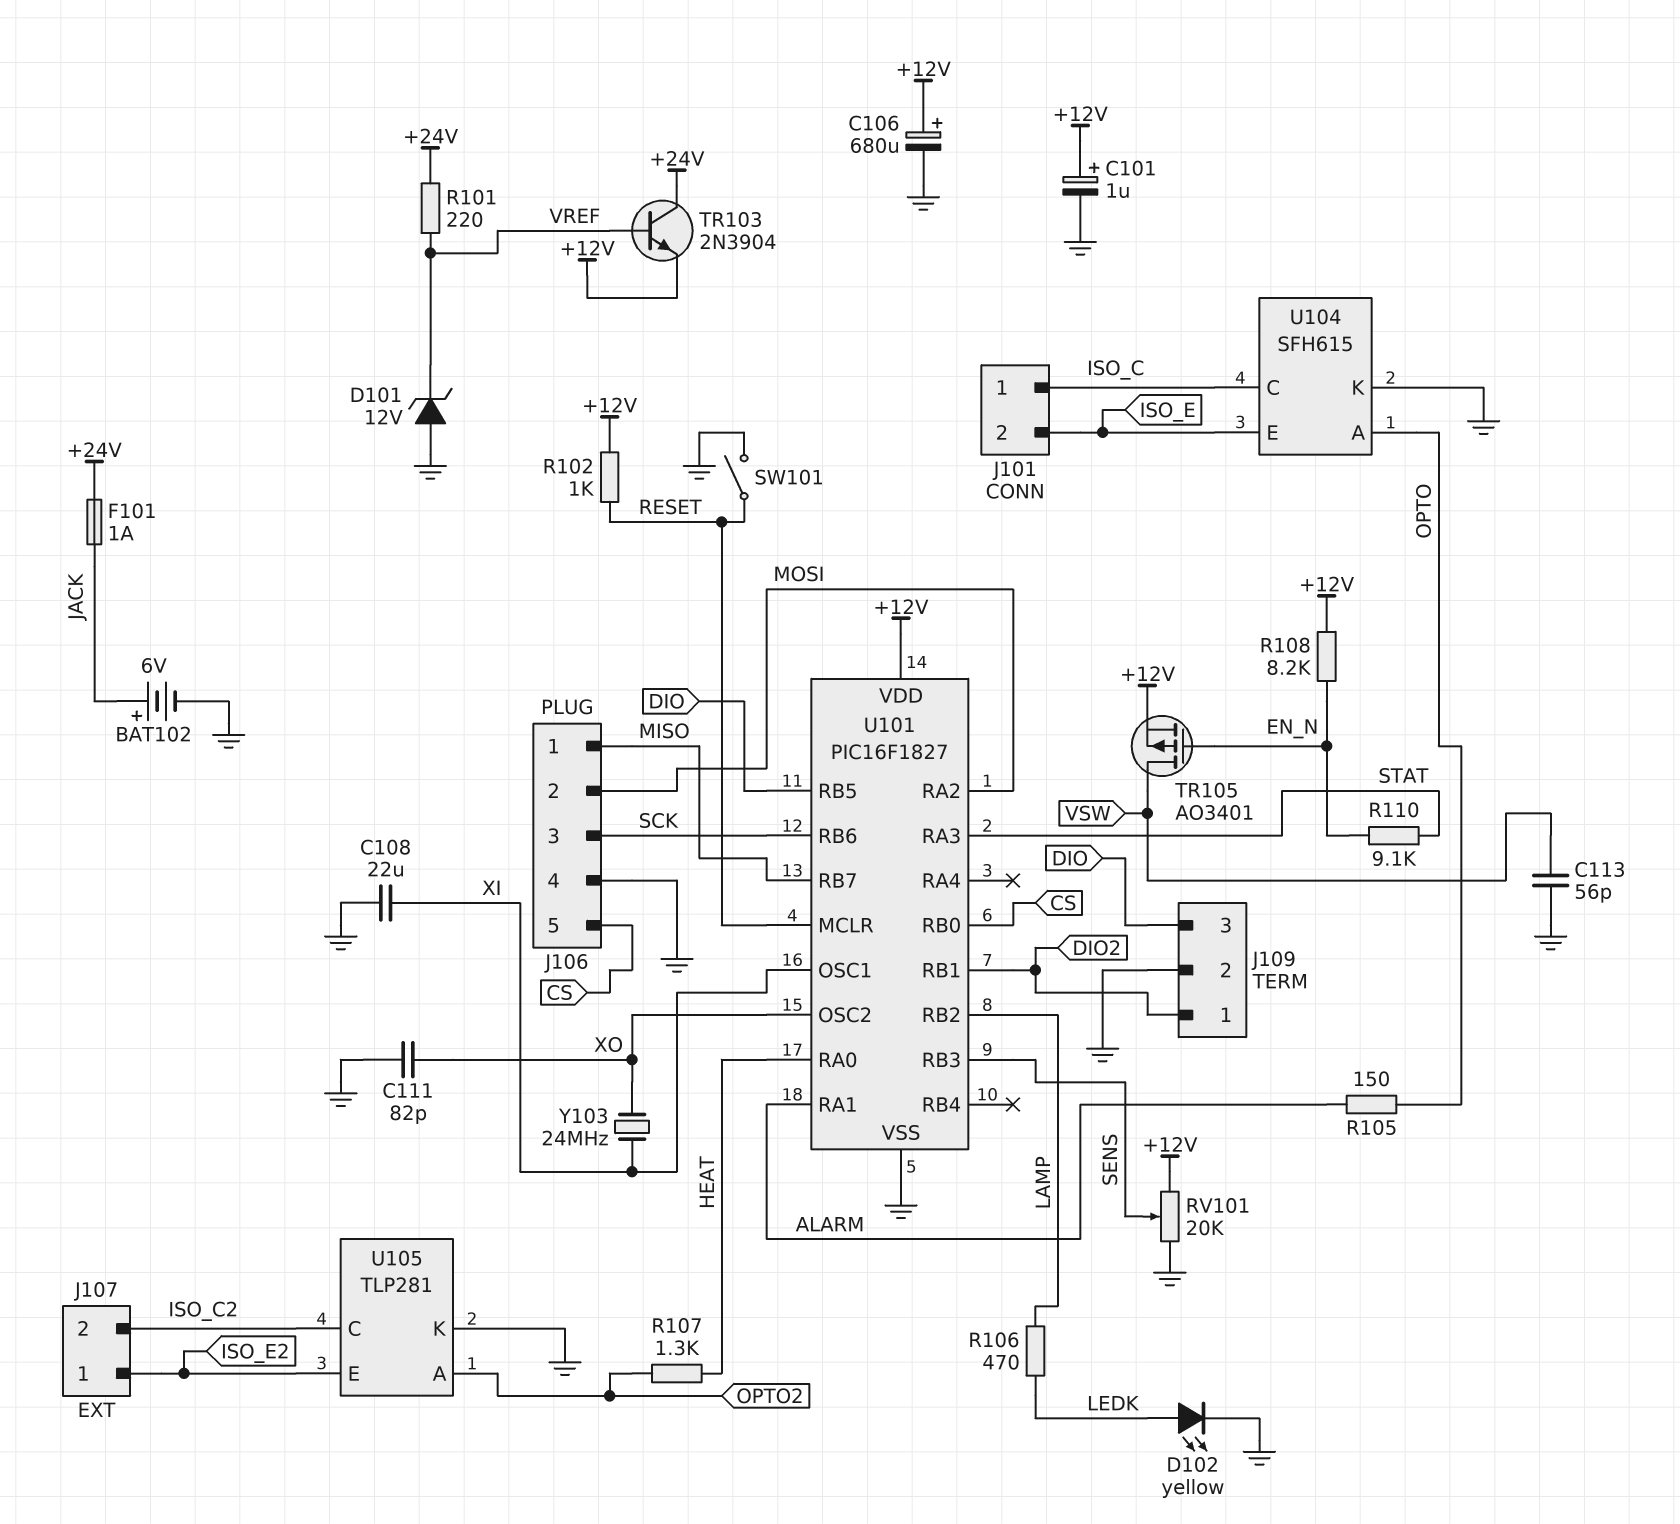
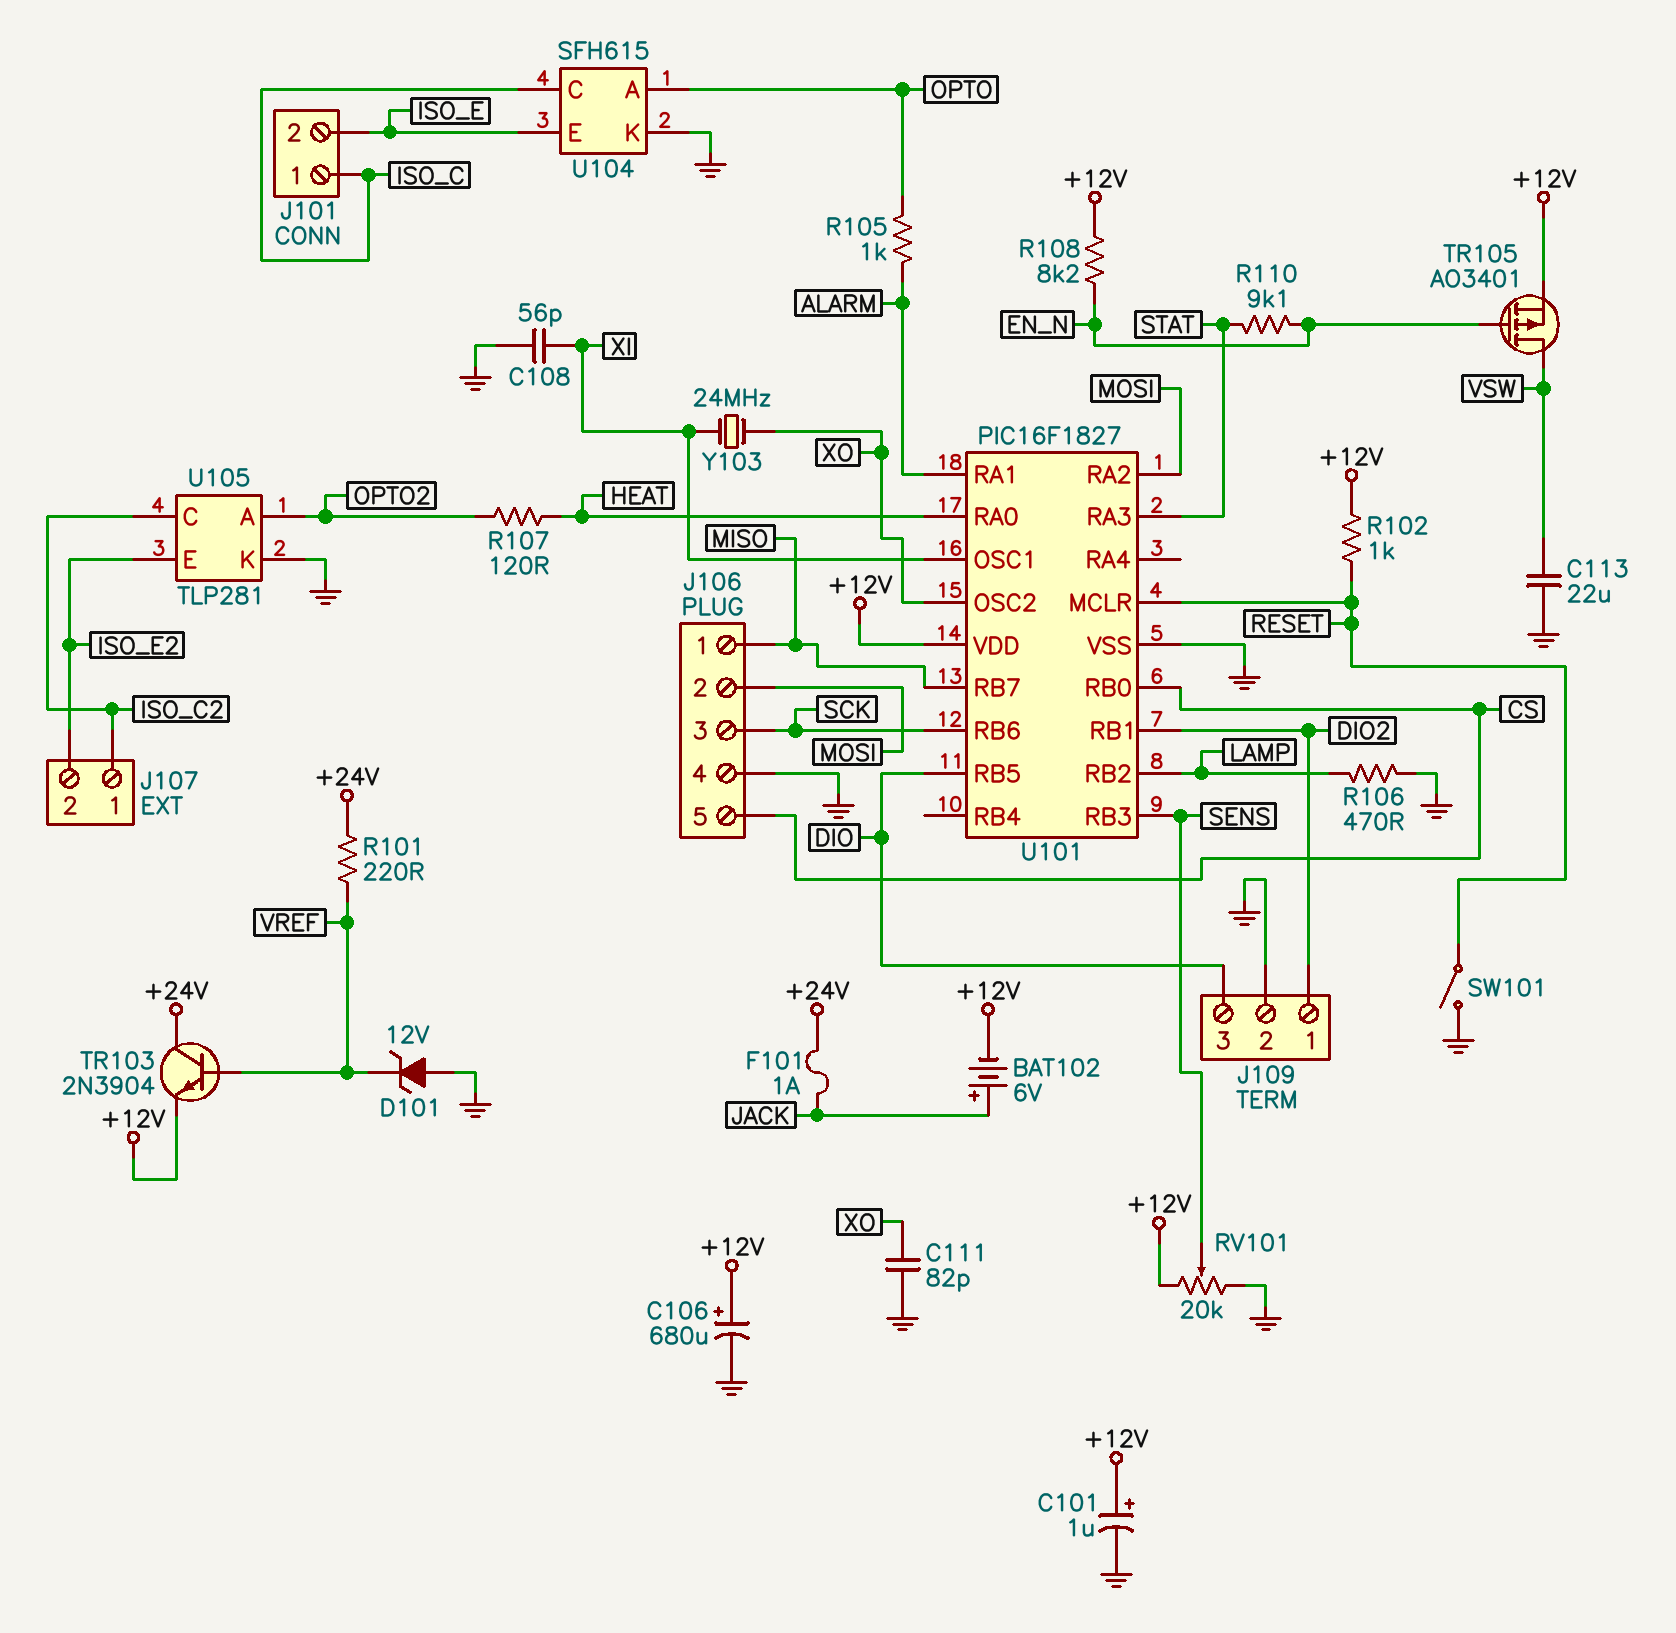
BAT102: 6V (plus JACK, minus GND) -> 6V (plus JACK, minus +12V)
C108: 22uF (GND, XI) -> 56pF (GND, XI)
C113: 56pF (GND, VSW) -> 22uF (GND, VSW)
D102: LED yellow (A LEDK, K GND) -> none
J107 pin 1: ISO_E2 -> ISO_C2
J107 pin 2: ISO_C2 -> ISO_E2
R105: 150 (ALARM, OPTO) -> 1k (ALARM, OPTO)
R106: 470 (LAMP, LEDK) -> 470 (GND, LAMP)
R107: 1.3k (HEAT, OPTO2) -> 120 (HEAT, OPTO2)

